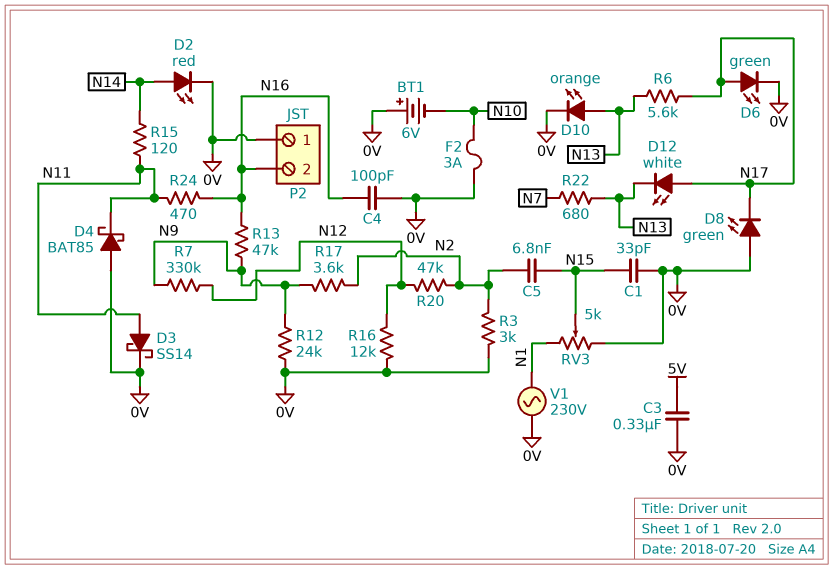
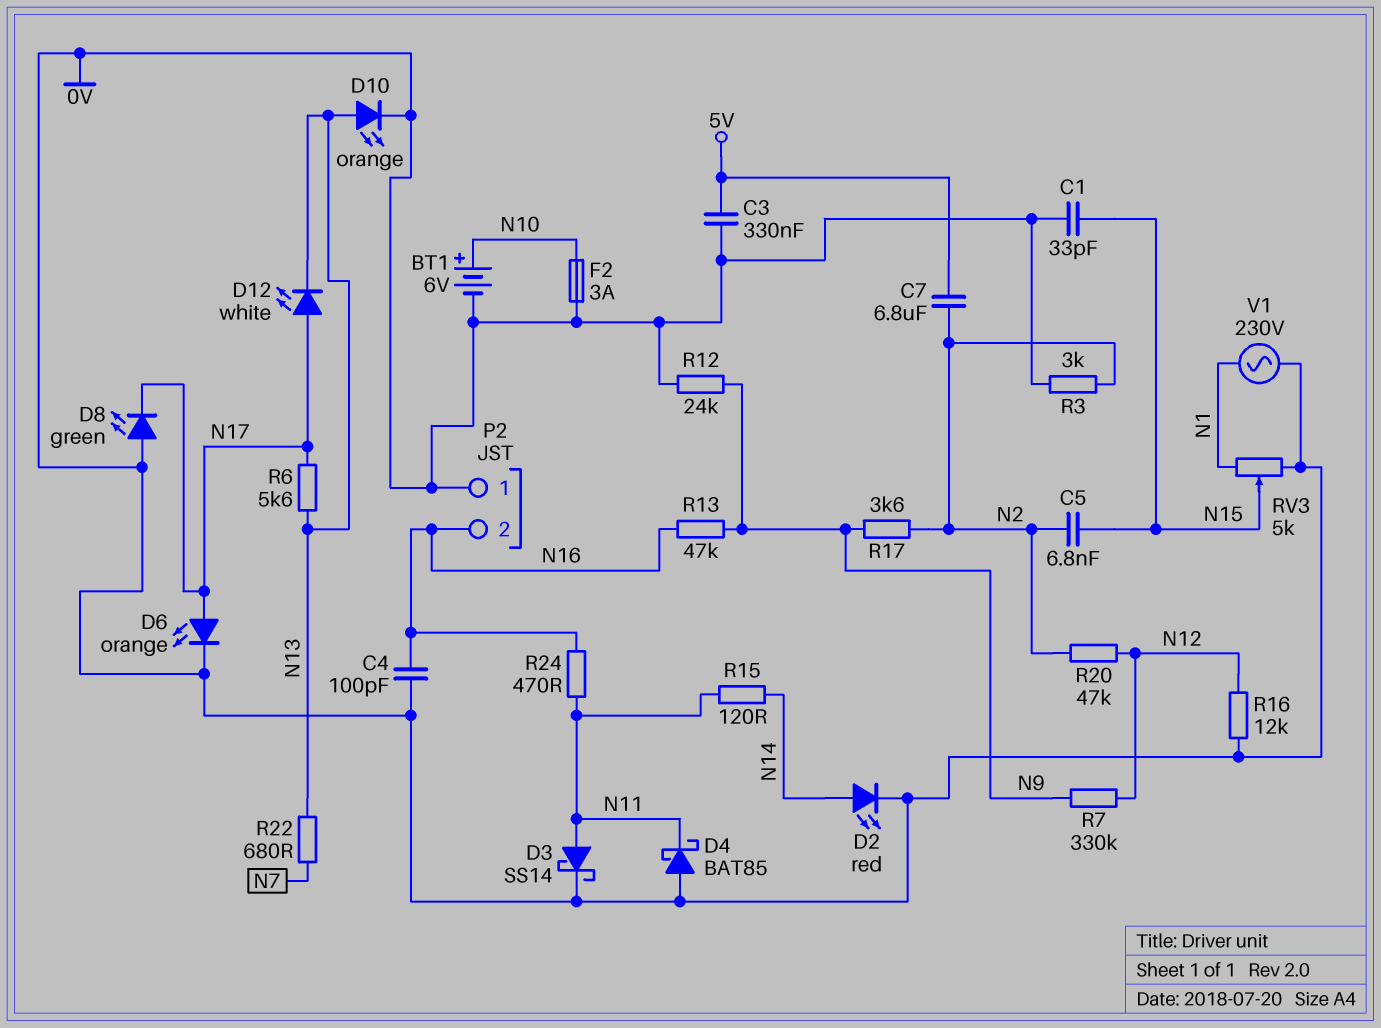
BT1: 6V (plus 0V, minus N10) -> 6V (plus N10, minus 0V)
C7: none -> 6.8uF (5V, N2)
D6: LED green (A N17, K 0V) -> LED orange (A N17, K 0V)

